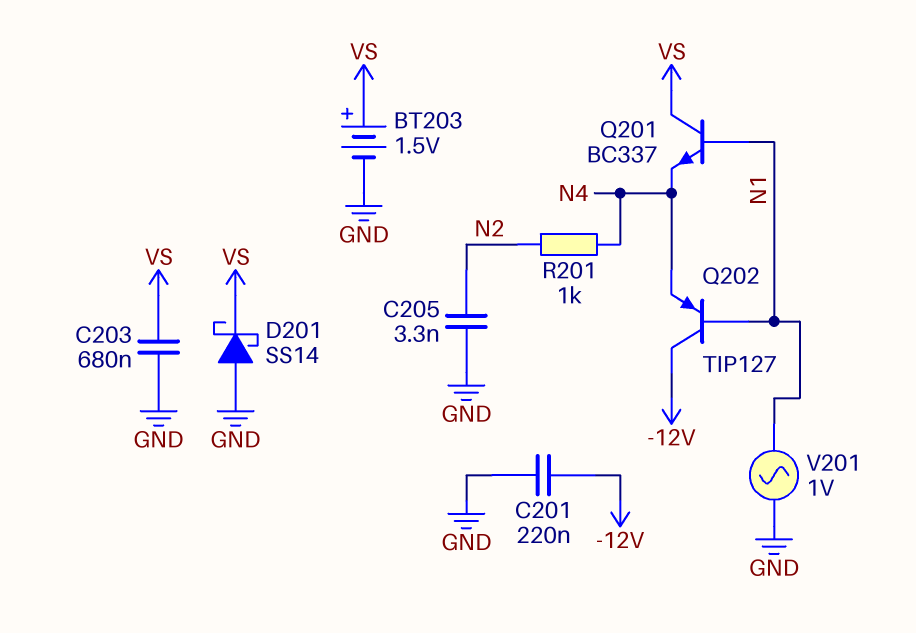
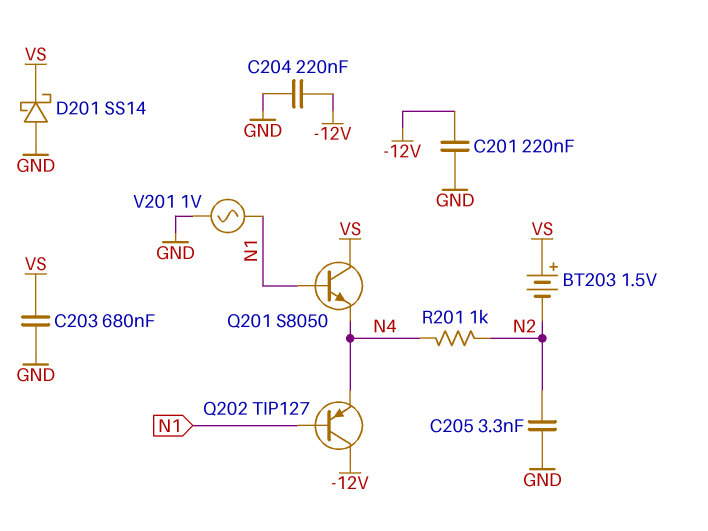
BT203: 1.5V (plus VS, minus GND) -> 1.5V (plus VS, minus N2)
C204: none -> 220nF (-12V, GND)
Q201: NPN BC337 (B N1, C VS, E N4) -> NPN S8050 (B N1, C VS, E N4)

